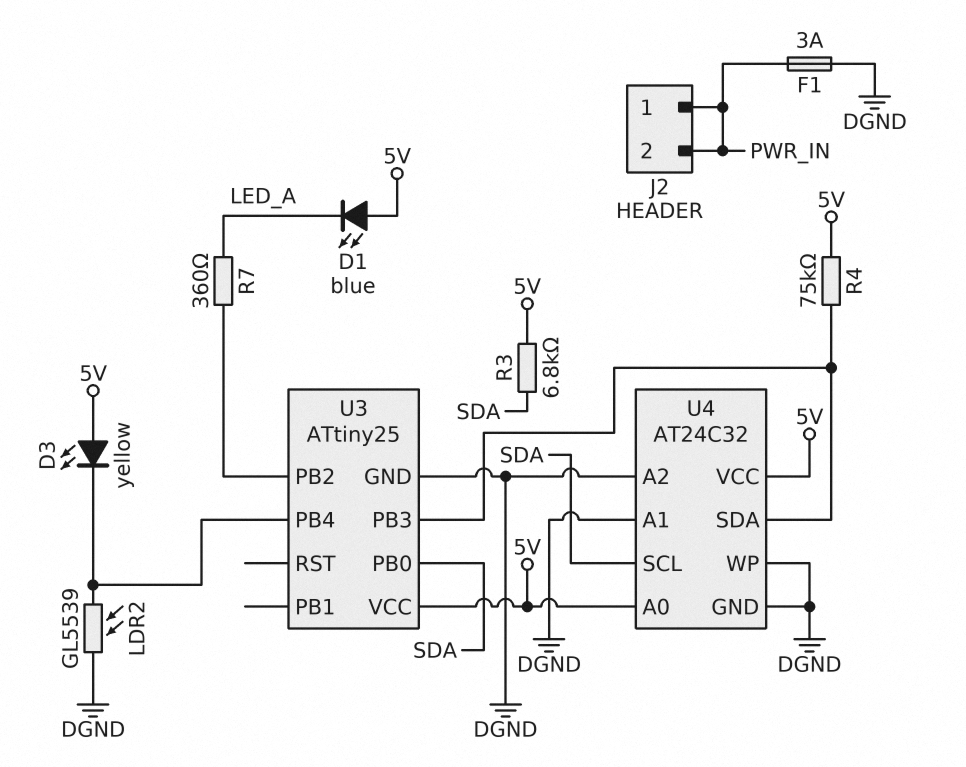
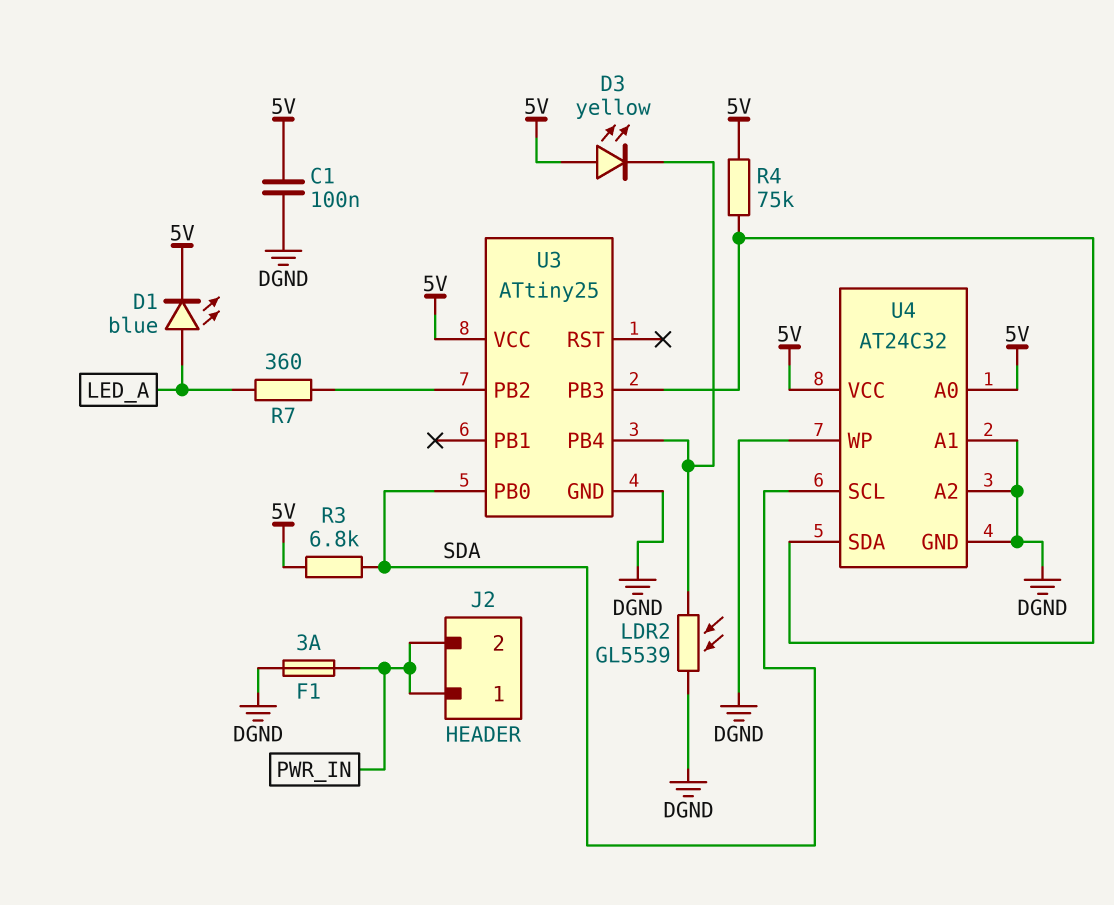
C1: none -> 100nF (5V, DGND)
D1: LED blue (A 5V, K LED_A) -> LED blue (A LED_A, K 5V)

